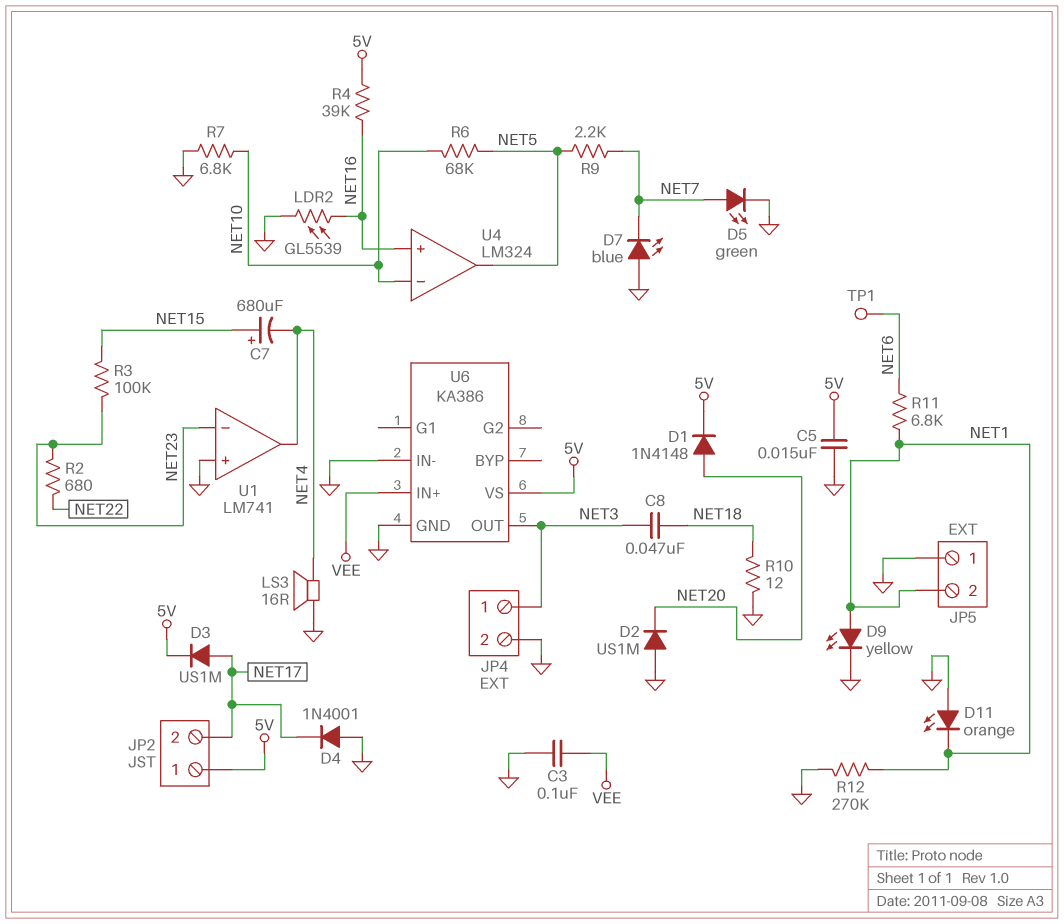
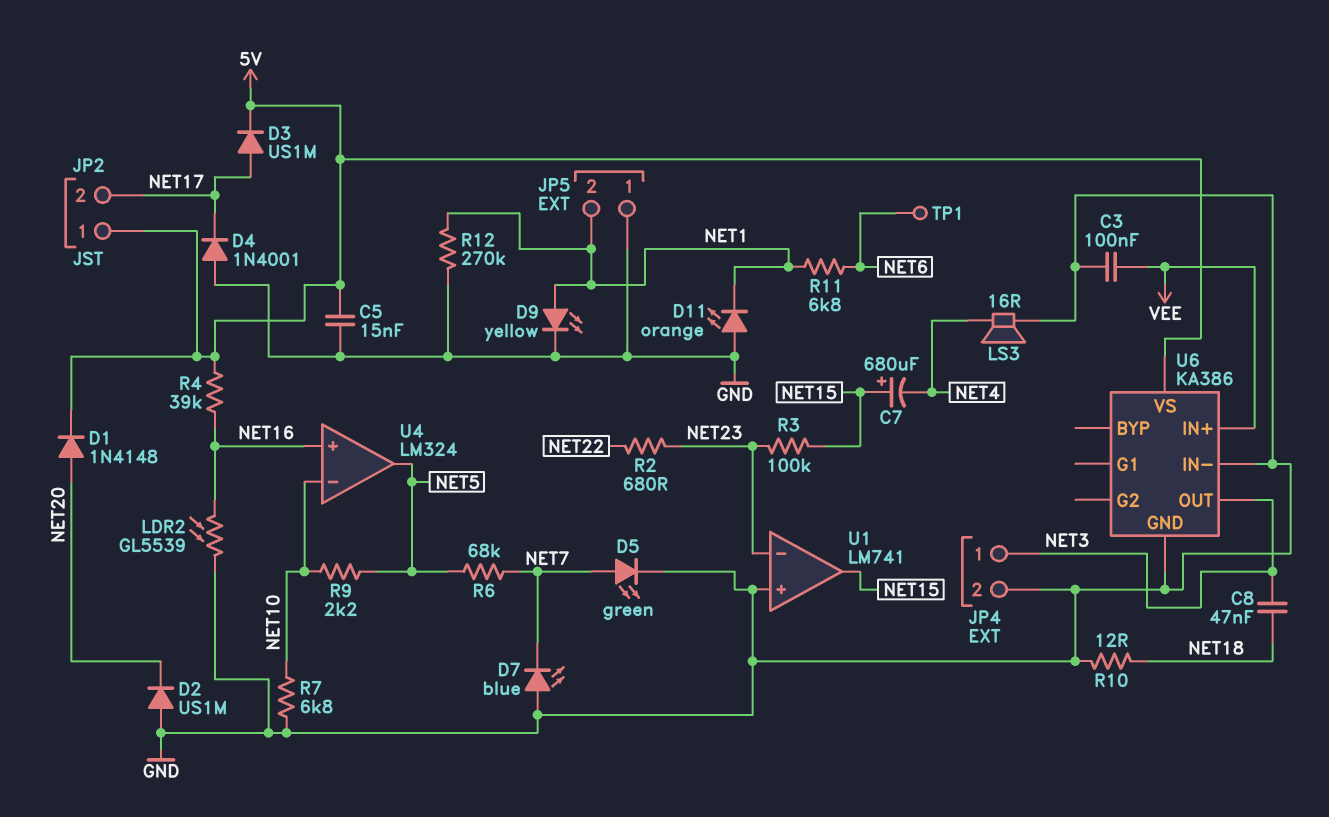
R6: 68k (NET5, NET10) -> 68k (NET5, NET7)
R9: 2.2k (NET5, NET7) -> 2.2k (NET5, NET10)
U1 pin out: NET4 -> NET15

